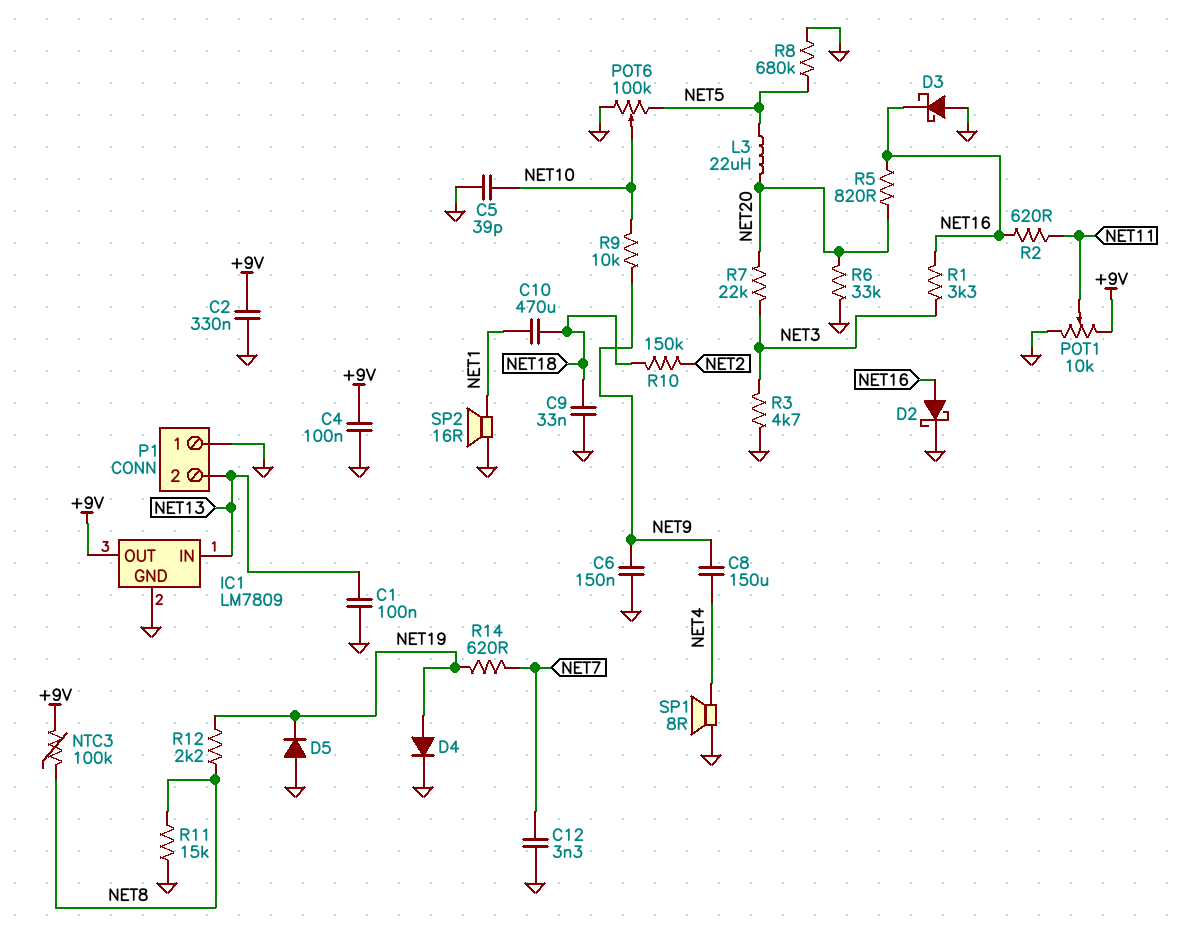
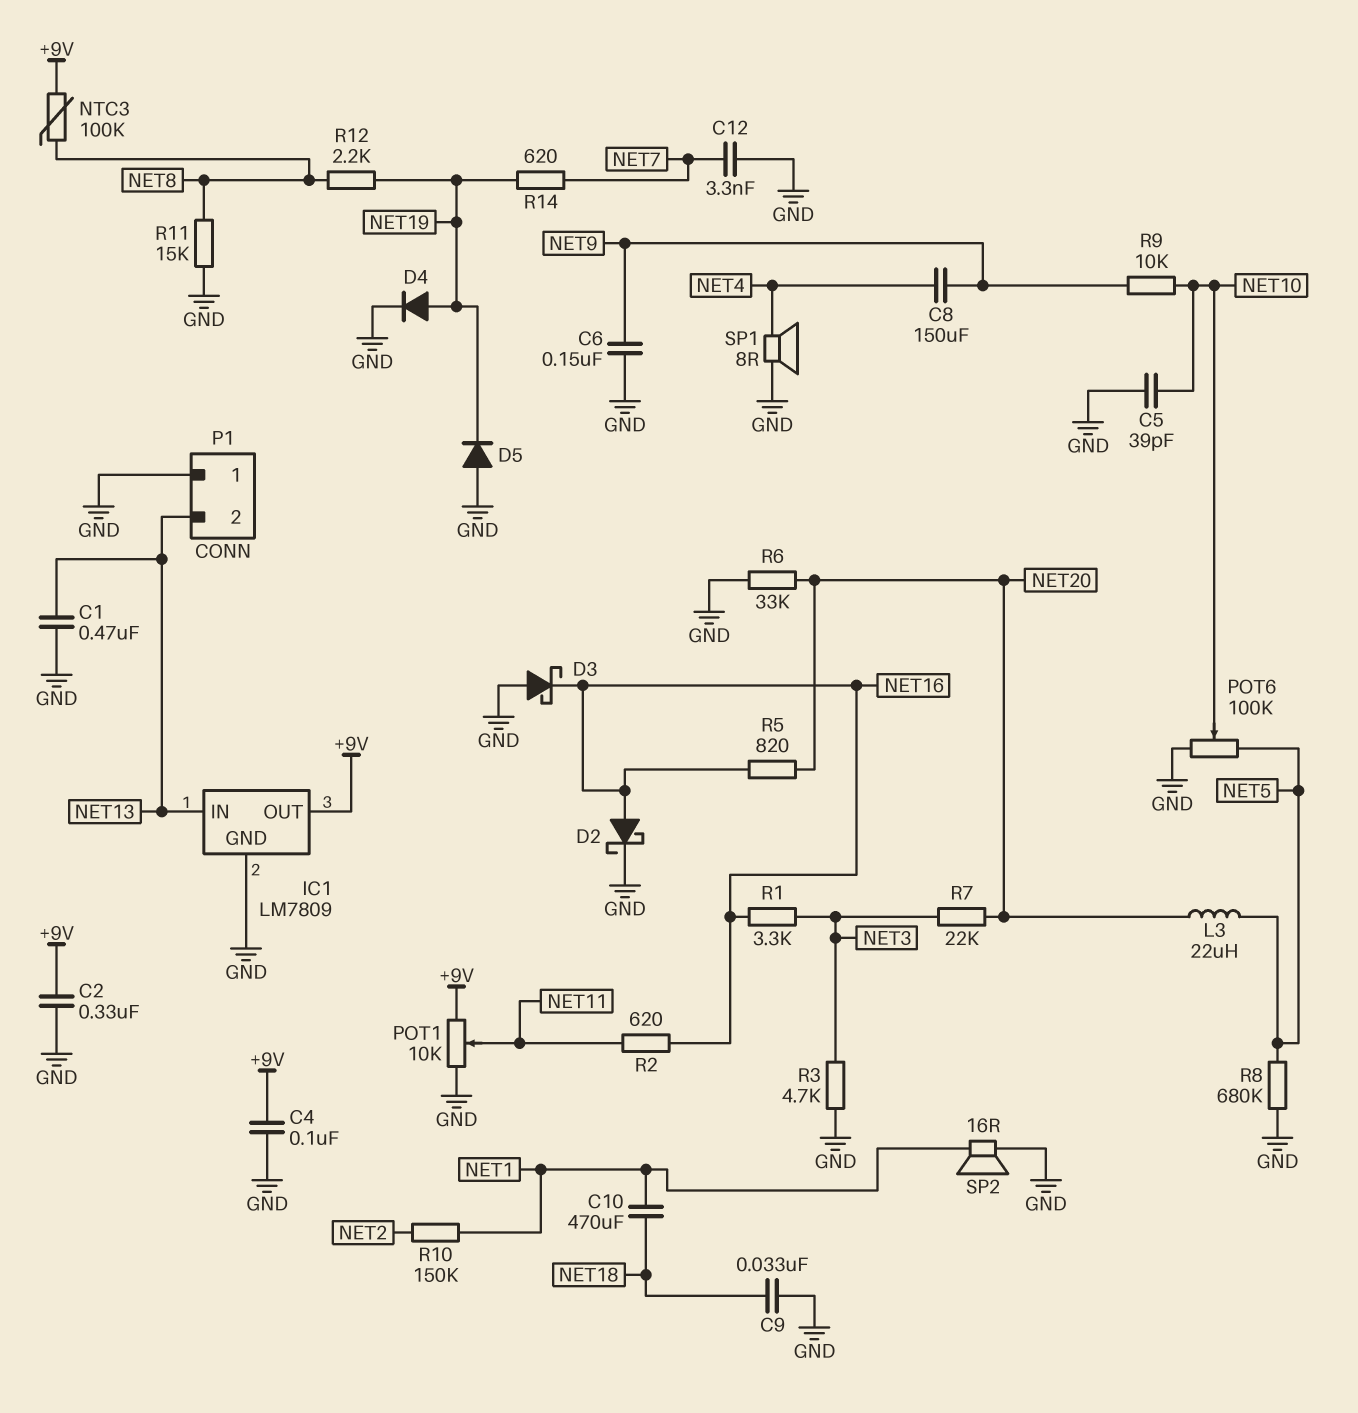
C1: 100nF (GND, NET13) -> 470nF (GND, NET13)
R10: 150k (NET2, NET18) -> 150k (NET1, NET2)

